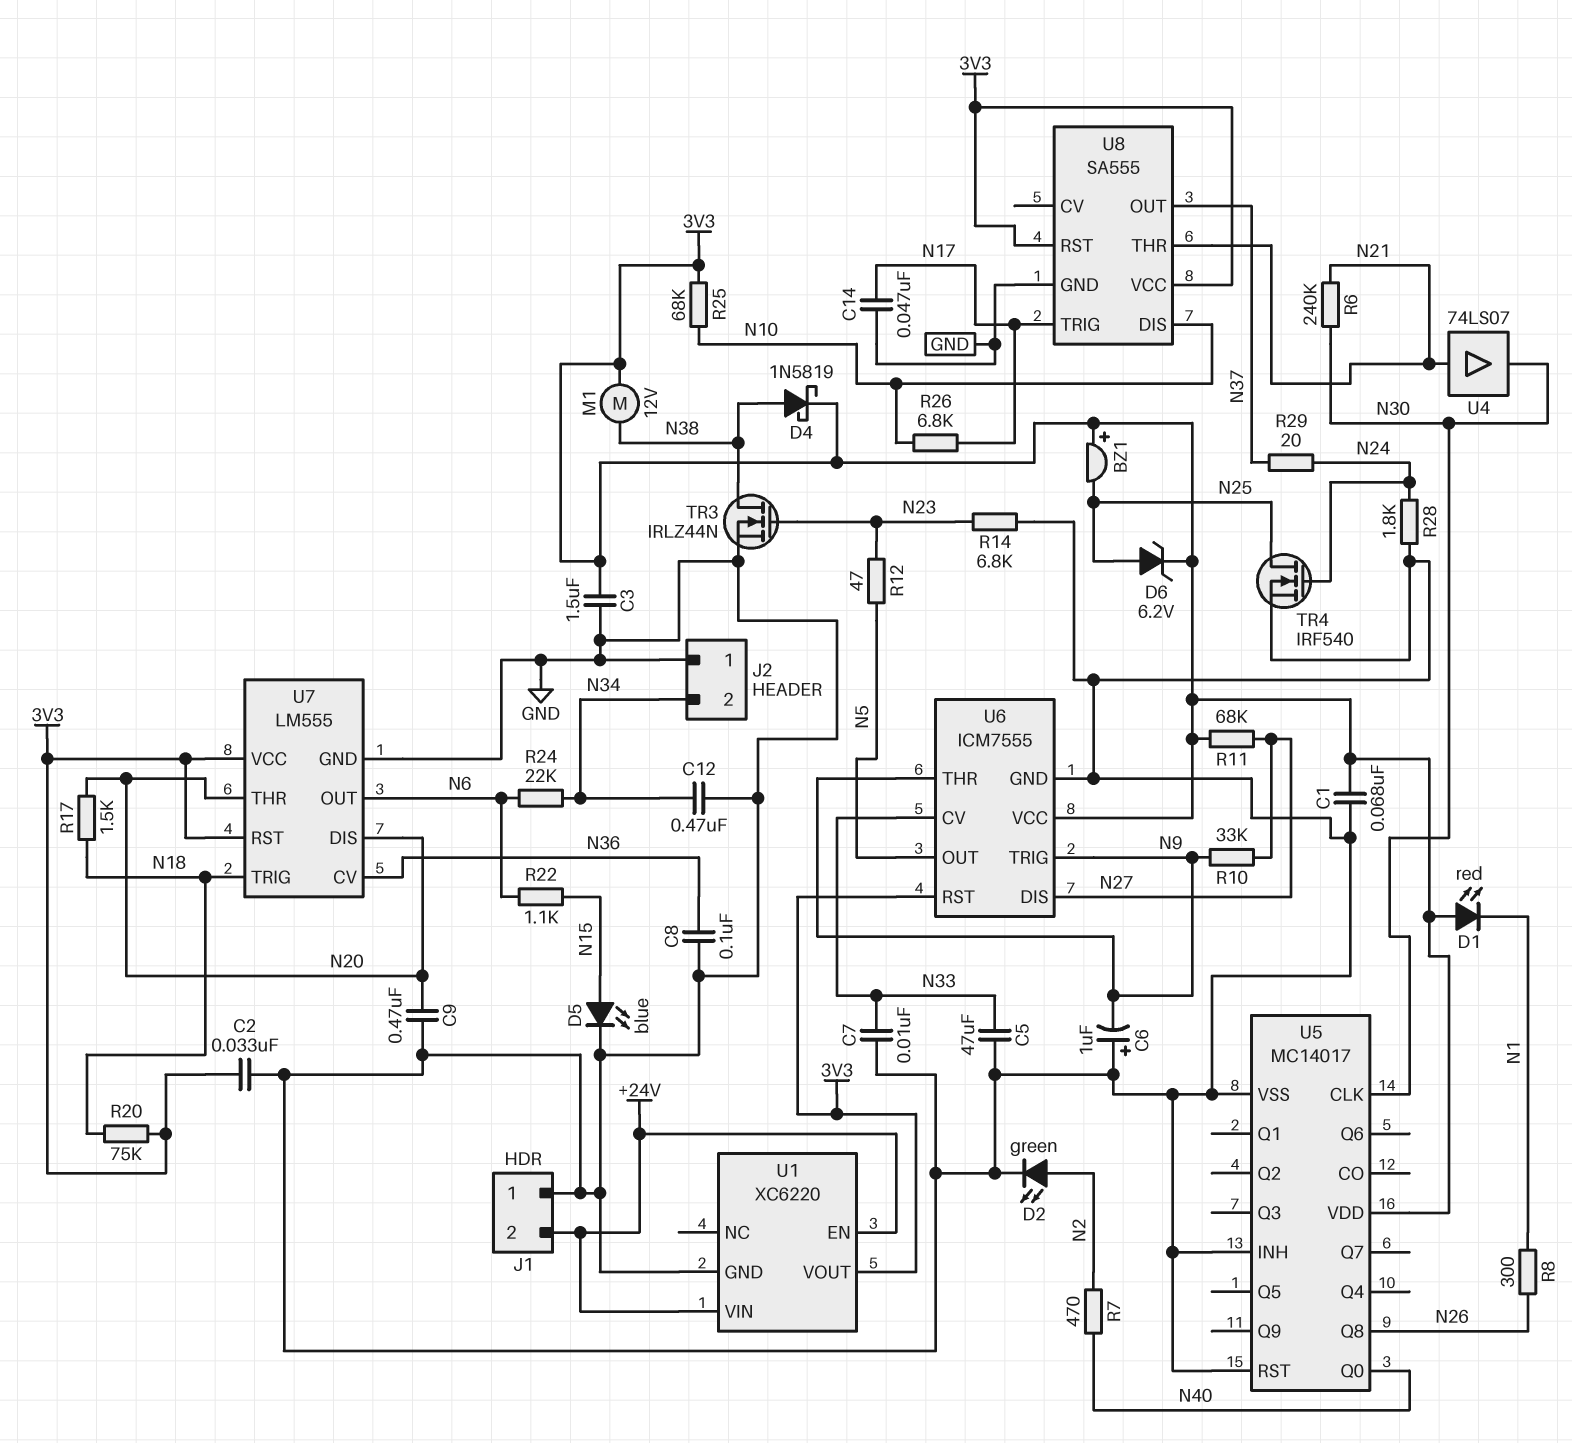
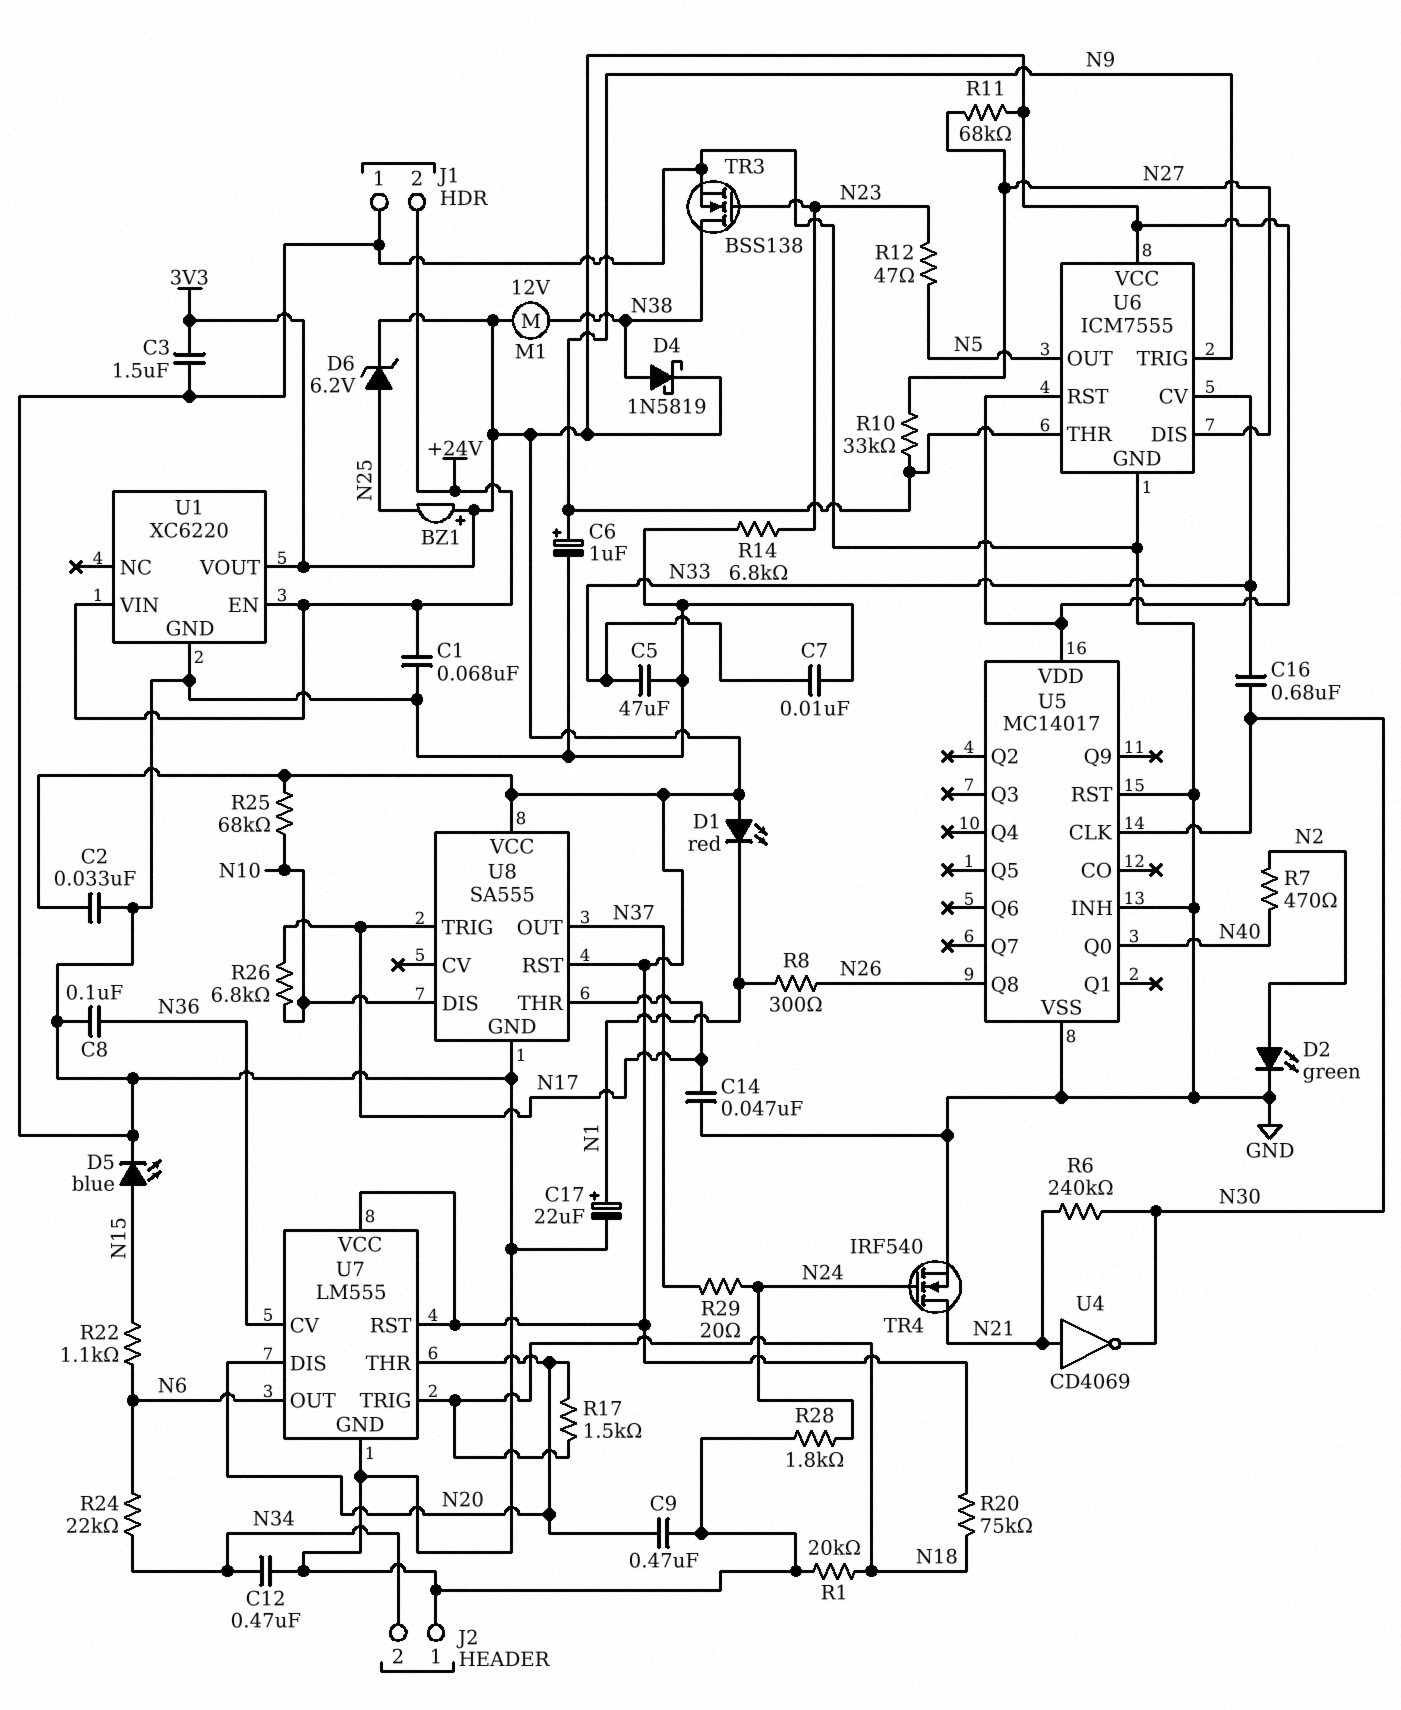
C1: 68nF (3V3, GND) -> 68nF (+24V, GND)
C6: 1uF (plus GND, minus N9) -> 1uF (plus N9, minus GND)
C16: none -> 680nF (N30, N33)
C17: none -> 22uF (plus N1, minus GND)
R1: none -> 20k (GND, N18)
TR3: NMOS IRLZ44N (G N23, D N38, S GND) -> NMOS BSS138 (G N23, D N38, S GND)
TR4: NMOS IRF540 (G N24, D N25, S GND) -> NMOS IRF540 (G N24, D N21, S GND)
U4: buffer 74LS07 (in N21, out N30) -> NOT CD4069 (in N21, out N30)
U8 pin THR: N21 -> N17

